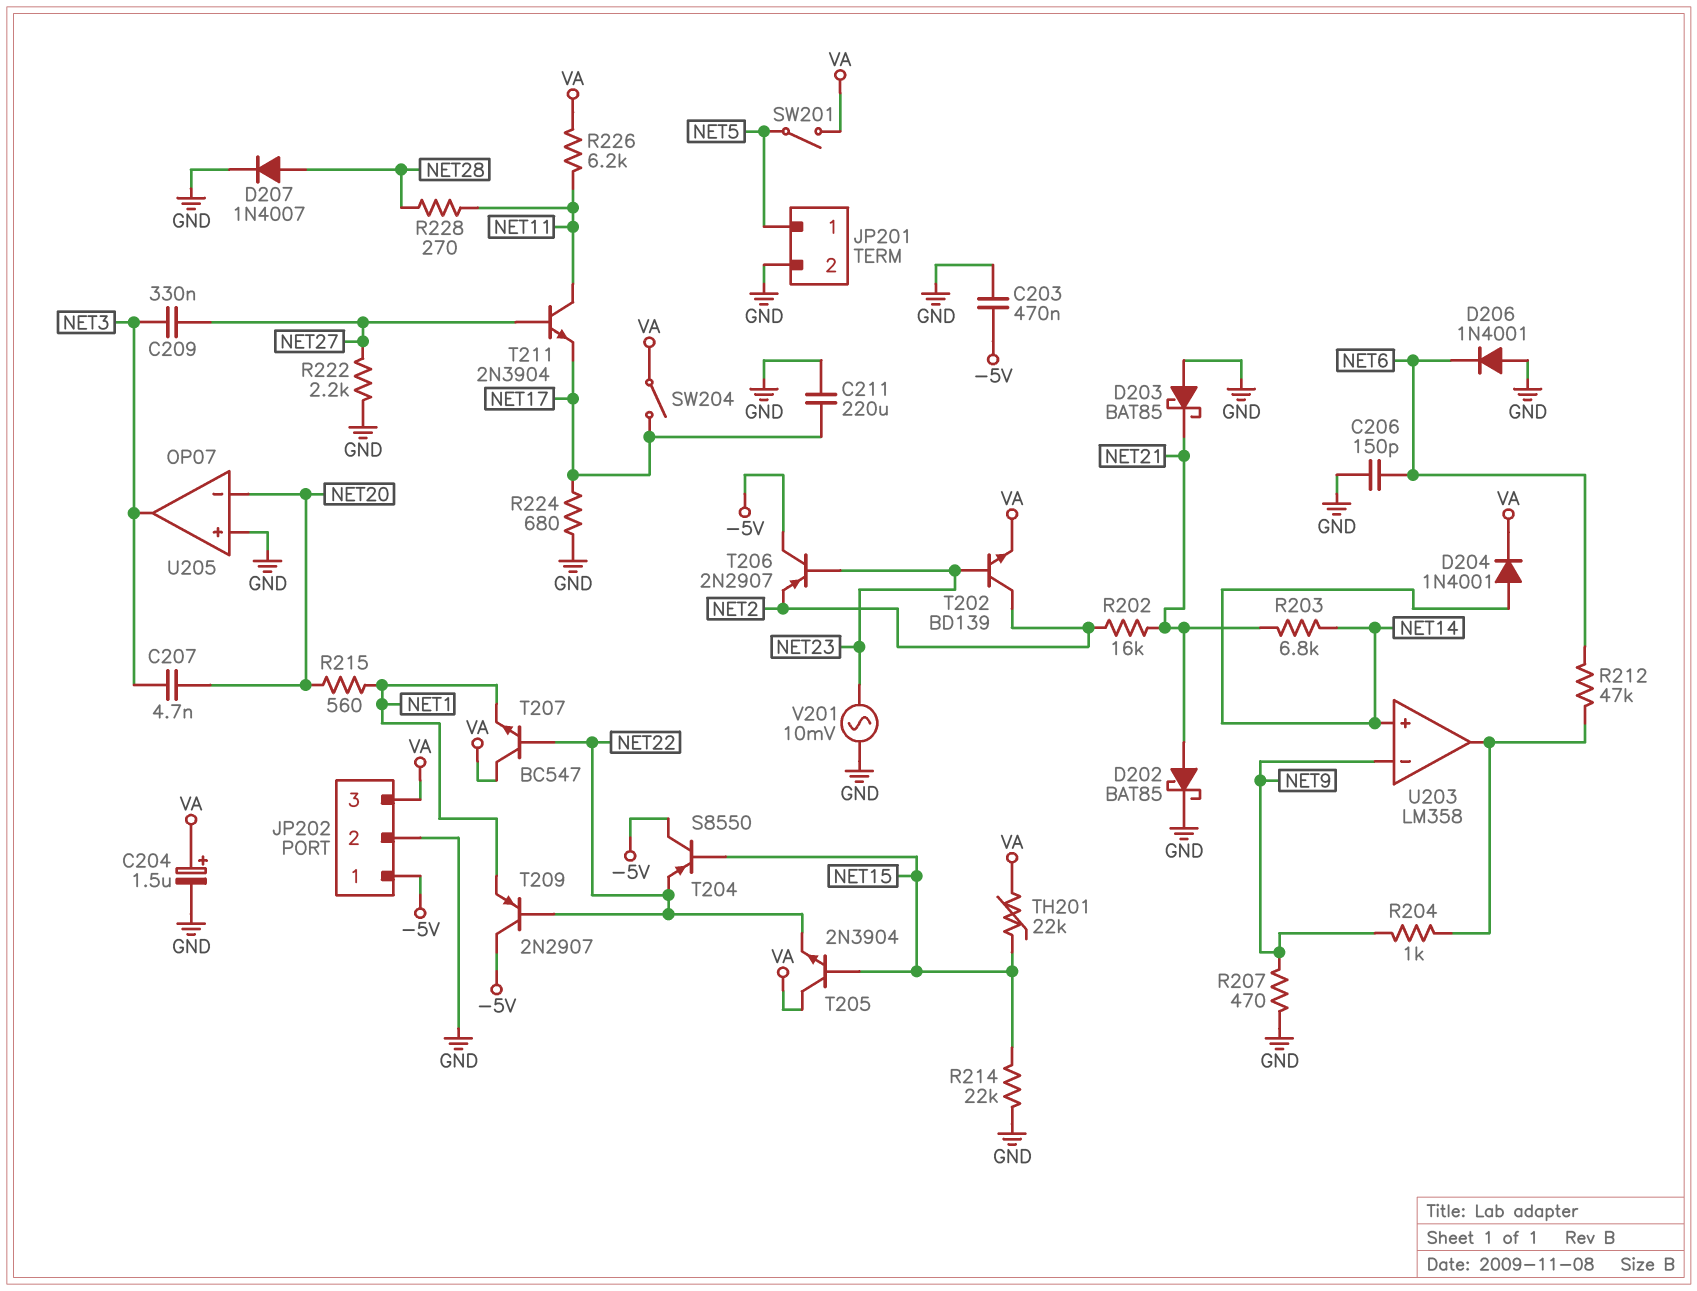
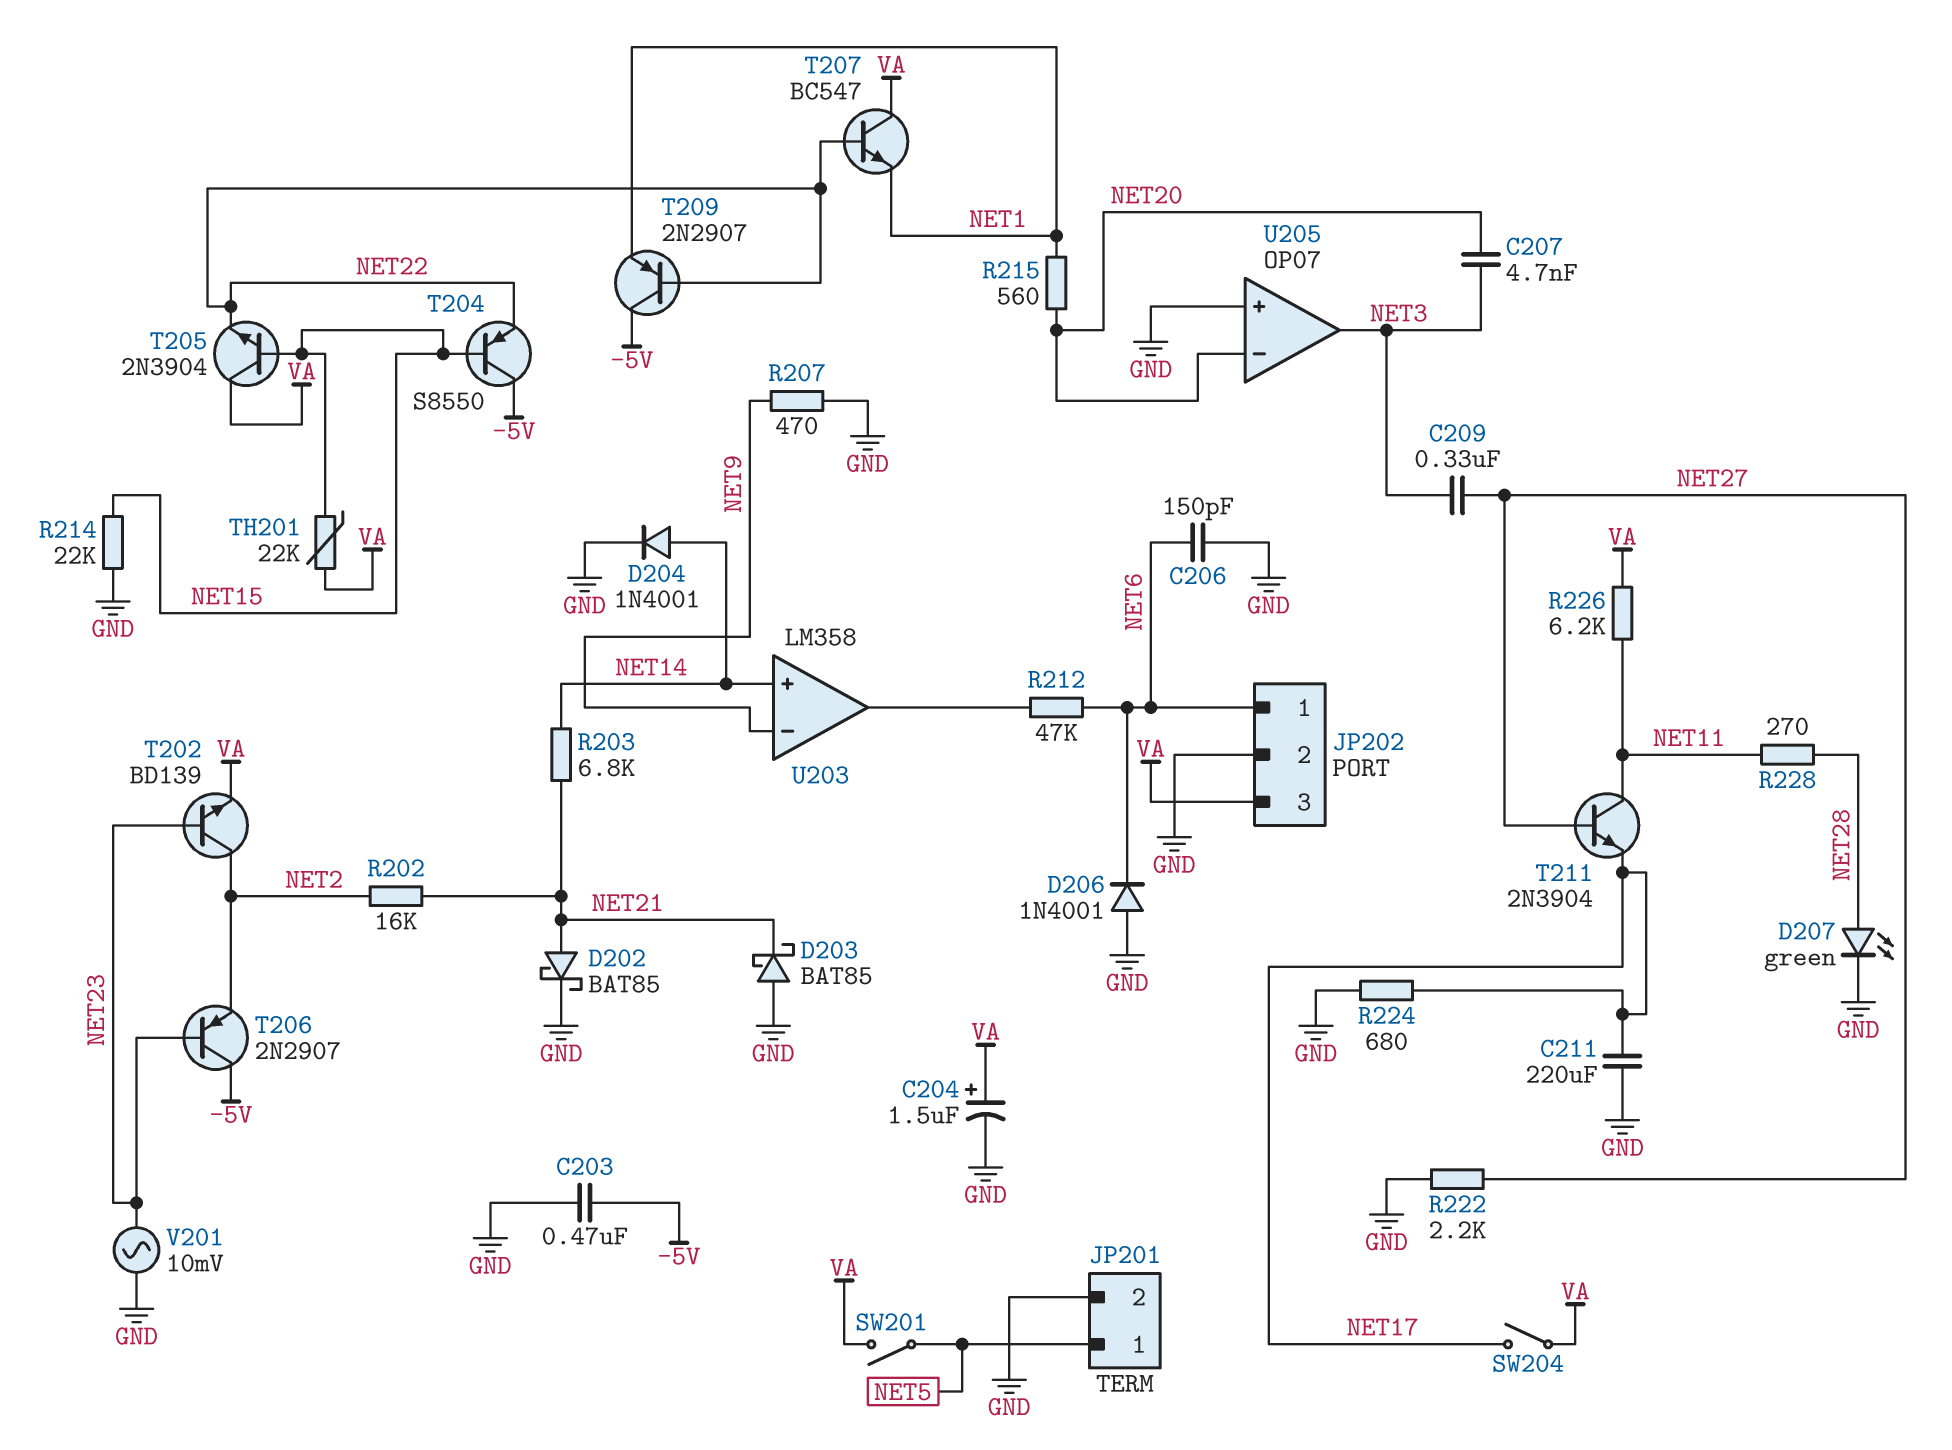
D204: diode 1N4001 (A NET14, K VA) -> diode 1N4001 (A NET14, K GND)
D207: diode 1N4007 (A NET28, K GND) -> LED green (A NET28, K GND)
JP202 pin 1: -5V -> NET6
R204: 1k (NET9, U203/out) -> none

